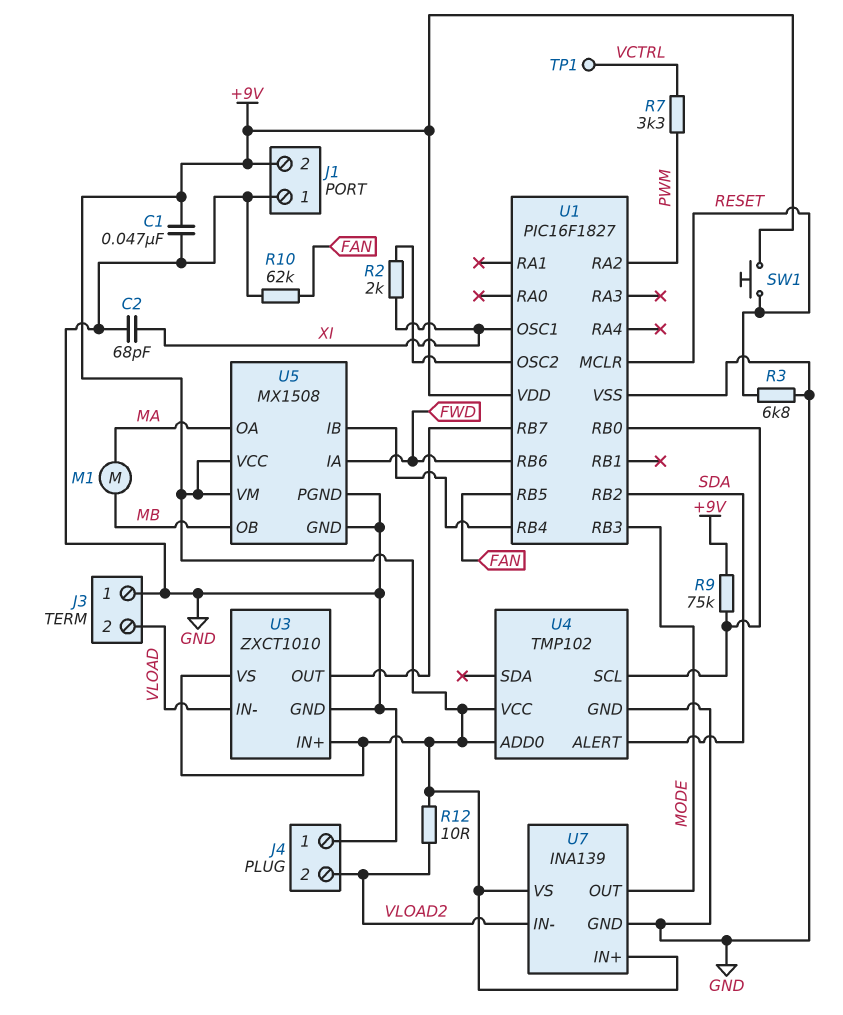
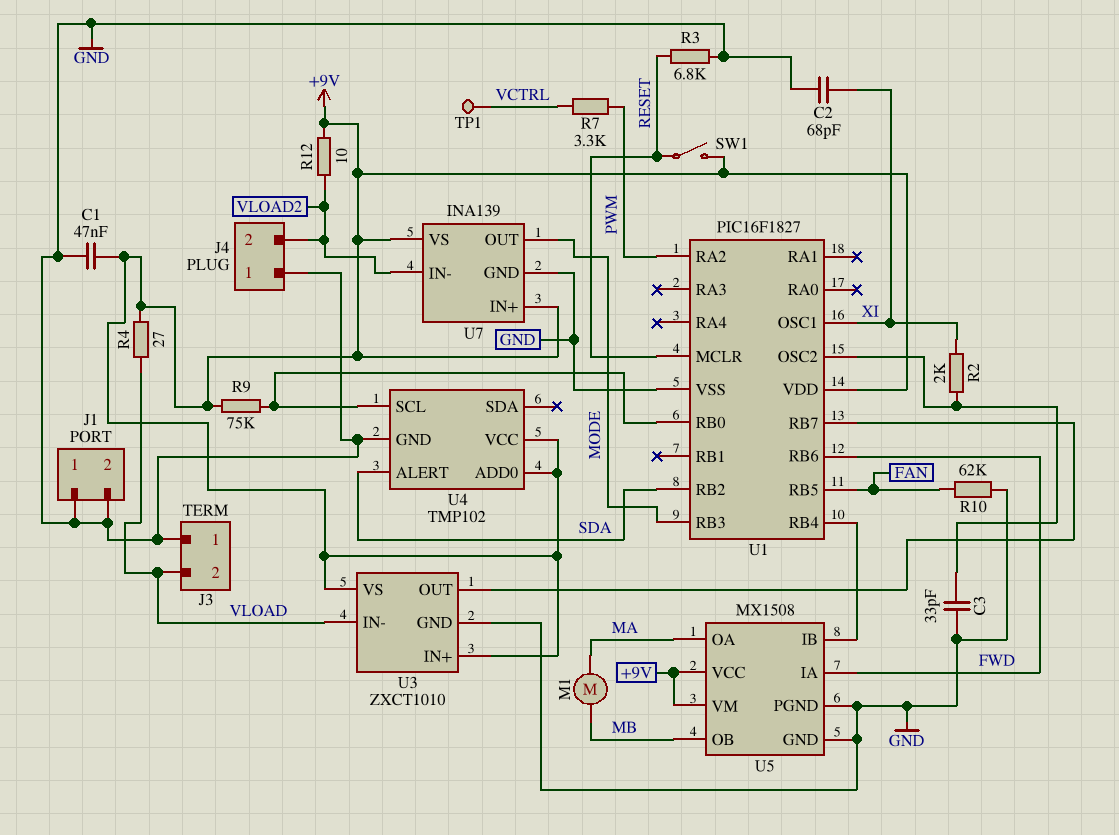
C3: none -> 33pF (GND, U1/OSC2)
J1 pin 2: +9V -> GND
R4: none -> 27 (+9V, VLOAD)
SW1: button (+9V, RESET) -> switch (+9V, RESET)

